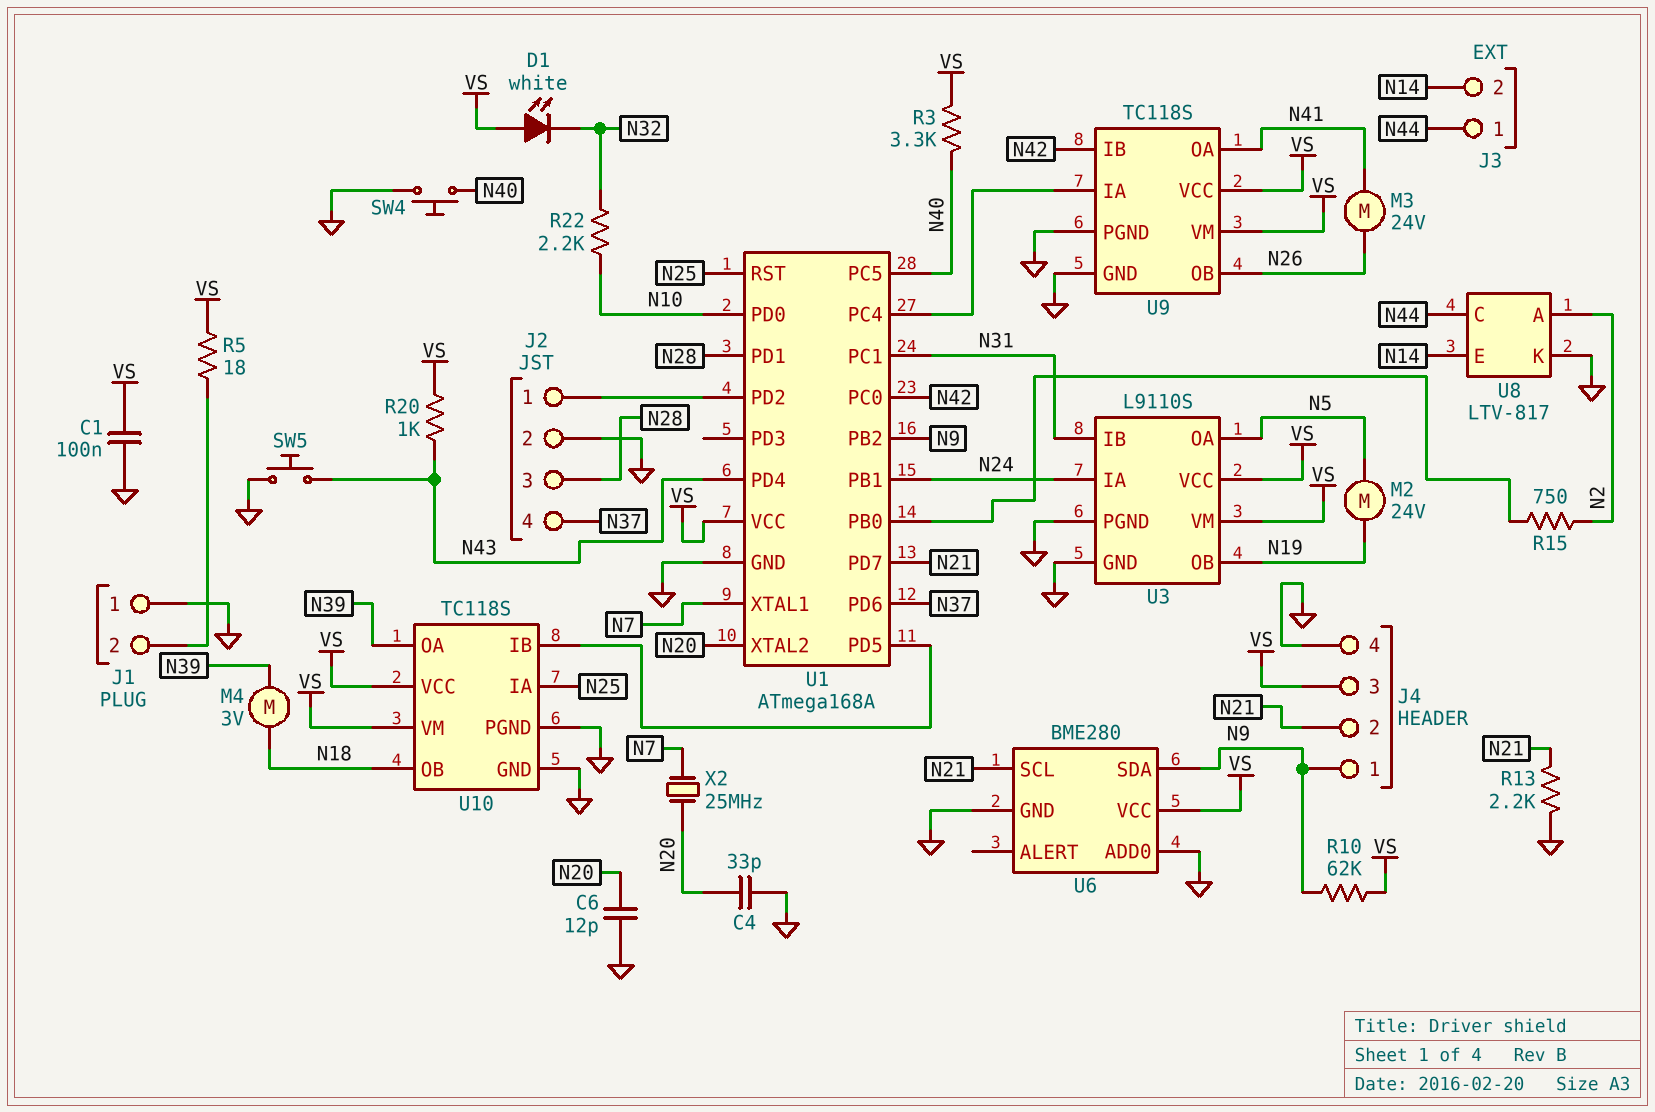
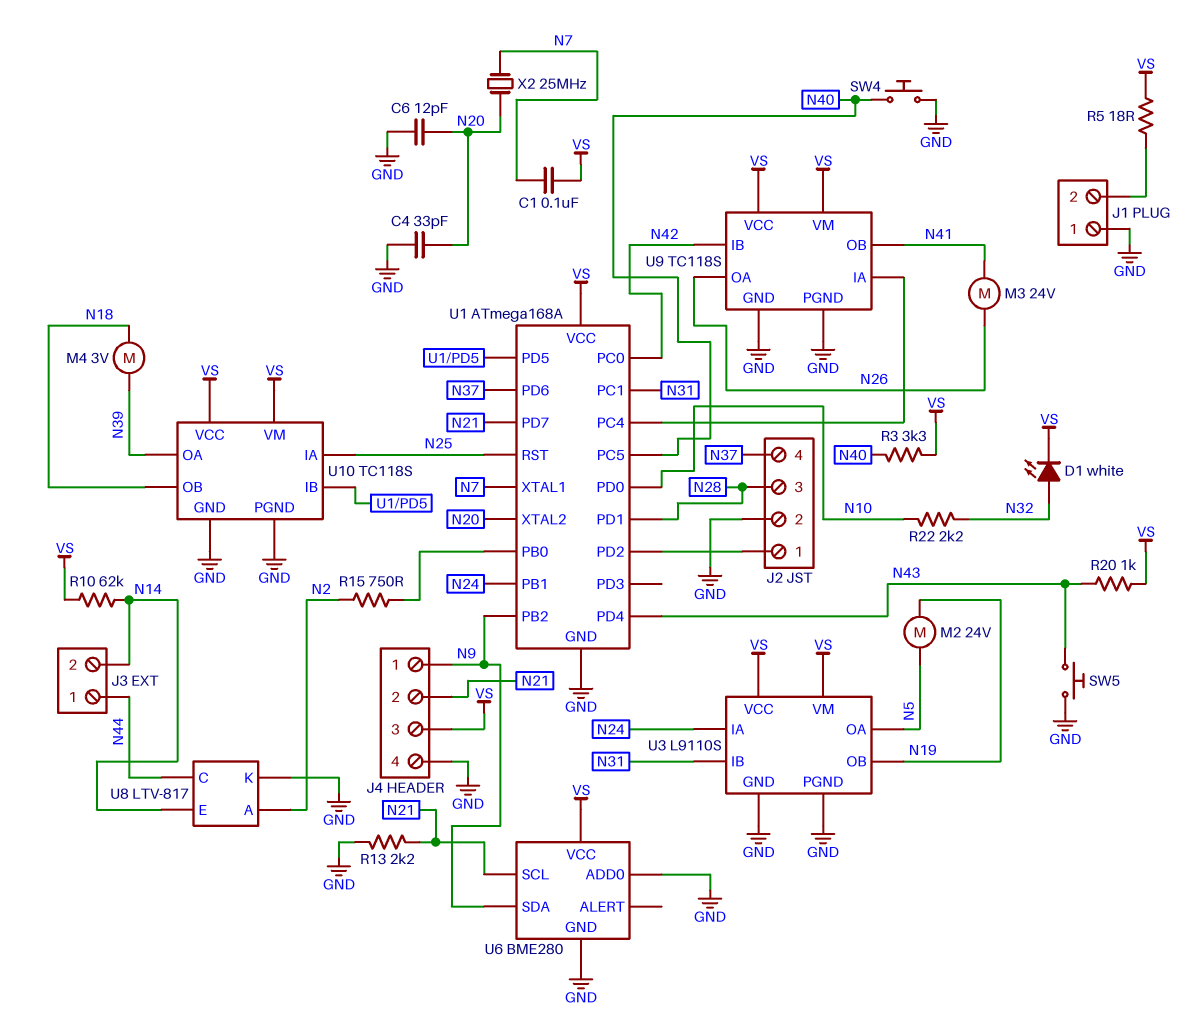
C1: 100nF (GND, VS) -> 100nF (N7, VS)
D1: LED white (A VS, K N32) -> LED white (A N32, K VS)
R10: 62k (N9, VS) -> 62k (N14, VS)
U9 pin OA: N41 -> N26
U9 pin OB: N26 -> N41

